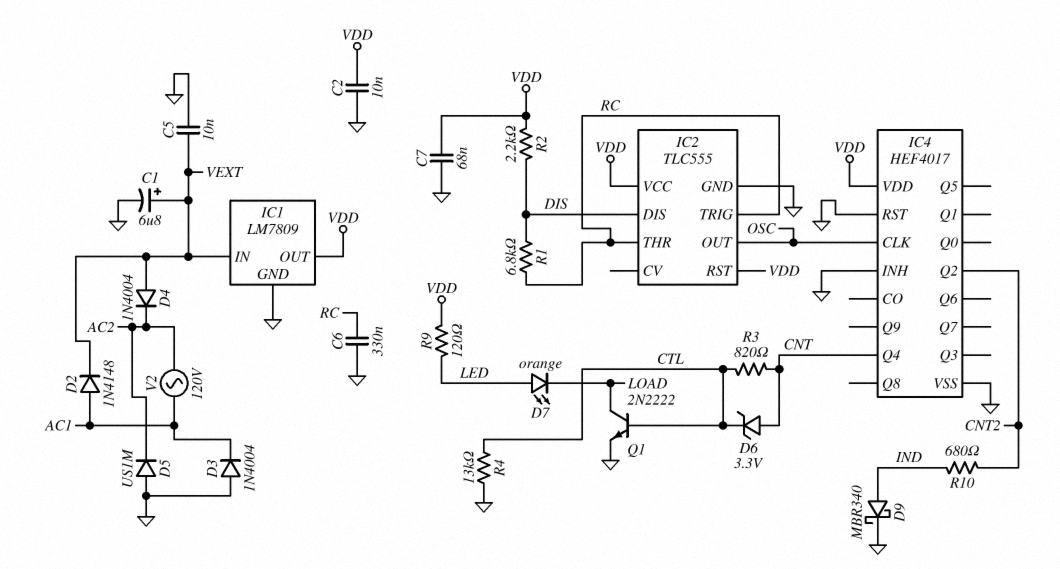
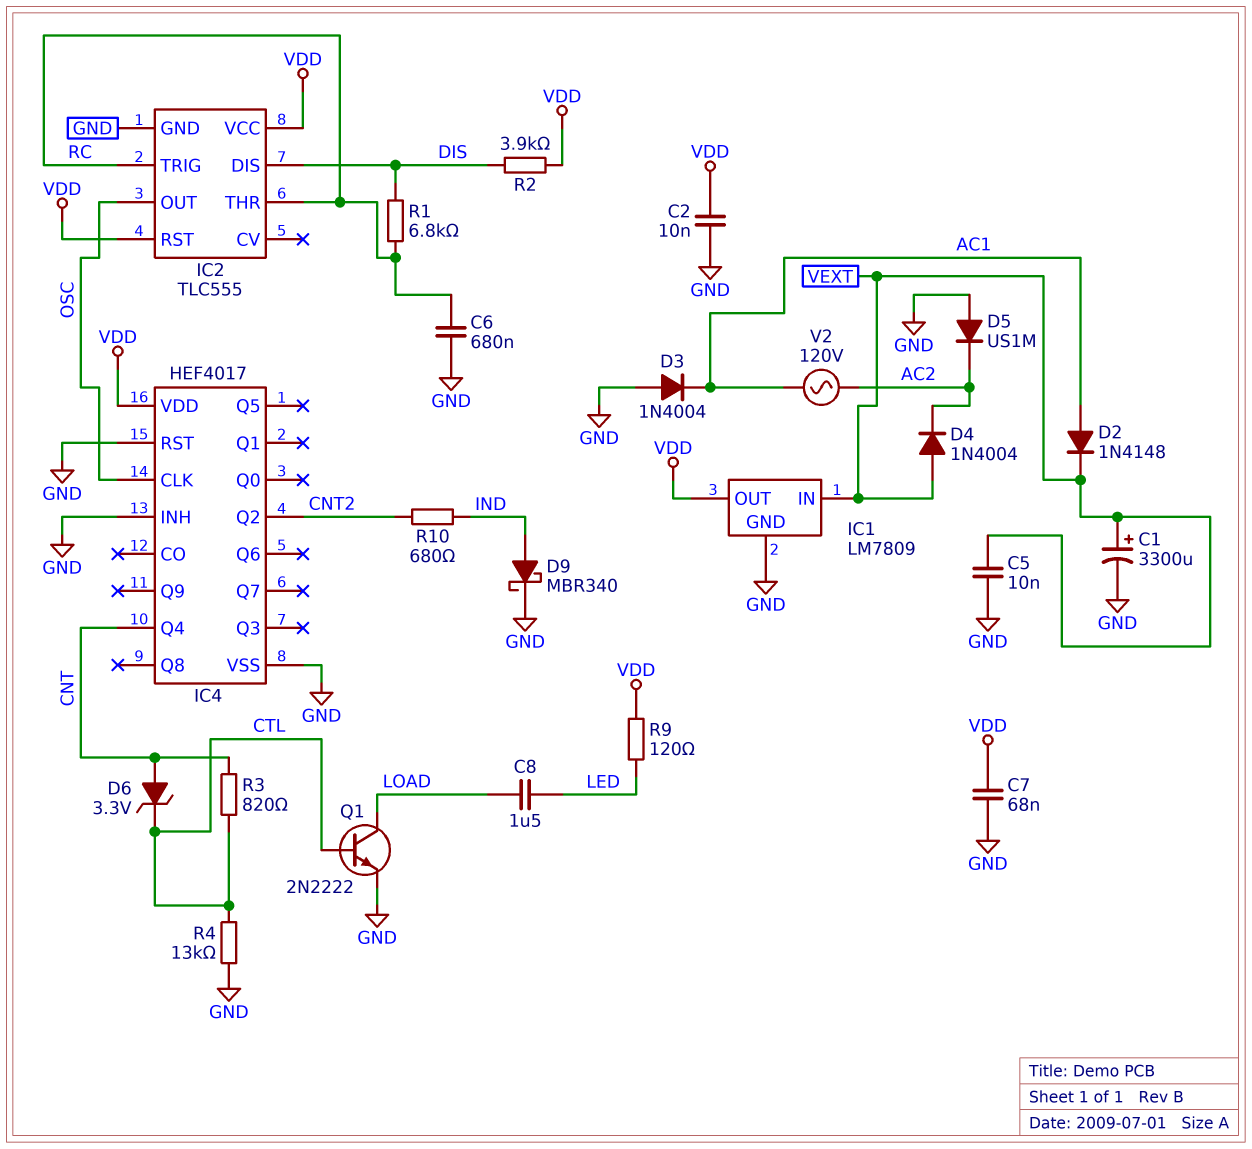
C1: 6.8uF (plus VEXT, minus GND) -> 3300uF (plus VEXT, minus GND)
C6: 330nF (GND, RC) -> 680nF (GND, RC)
C8: none -> 1.5uF (LED, LOAD)
D7: LED orange (A LED, K LOAD) -> none
R2: 2.2k (DIS, VDD) -> 3.9k (DIS, VDD)

